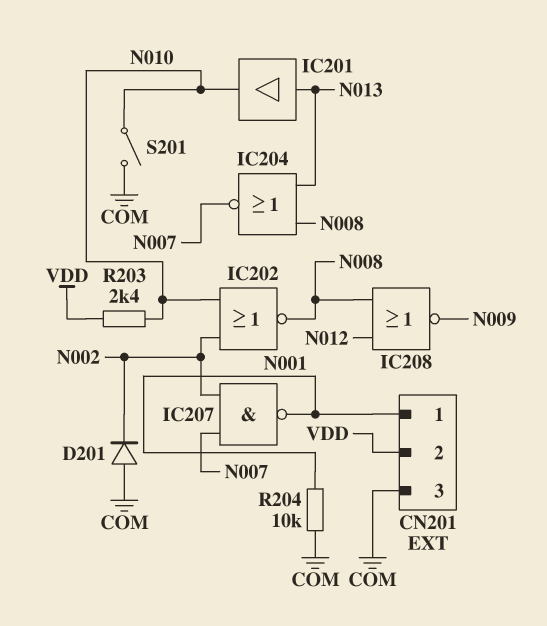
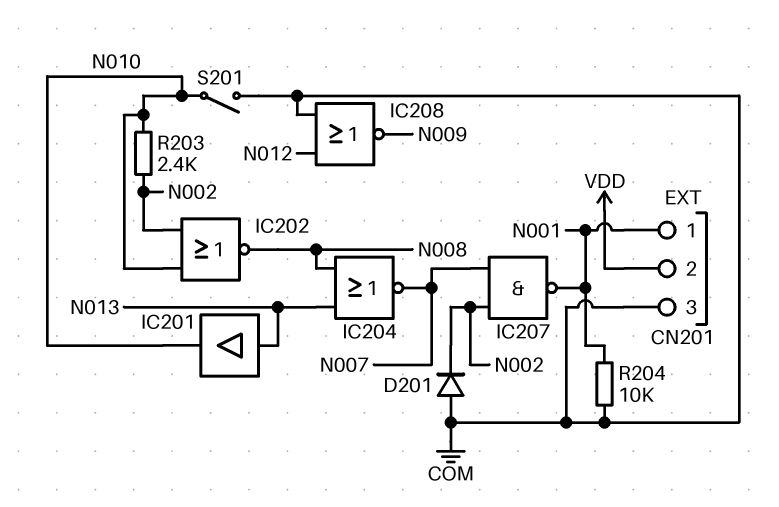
IC208: NOR (in N008, in N012, out N009) -> NOR (in COM, in N012, out N009)
R203: 2.4k (N010, VDD) -> 2.4k (N002, N010)

